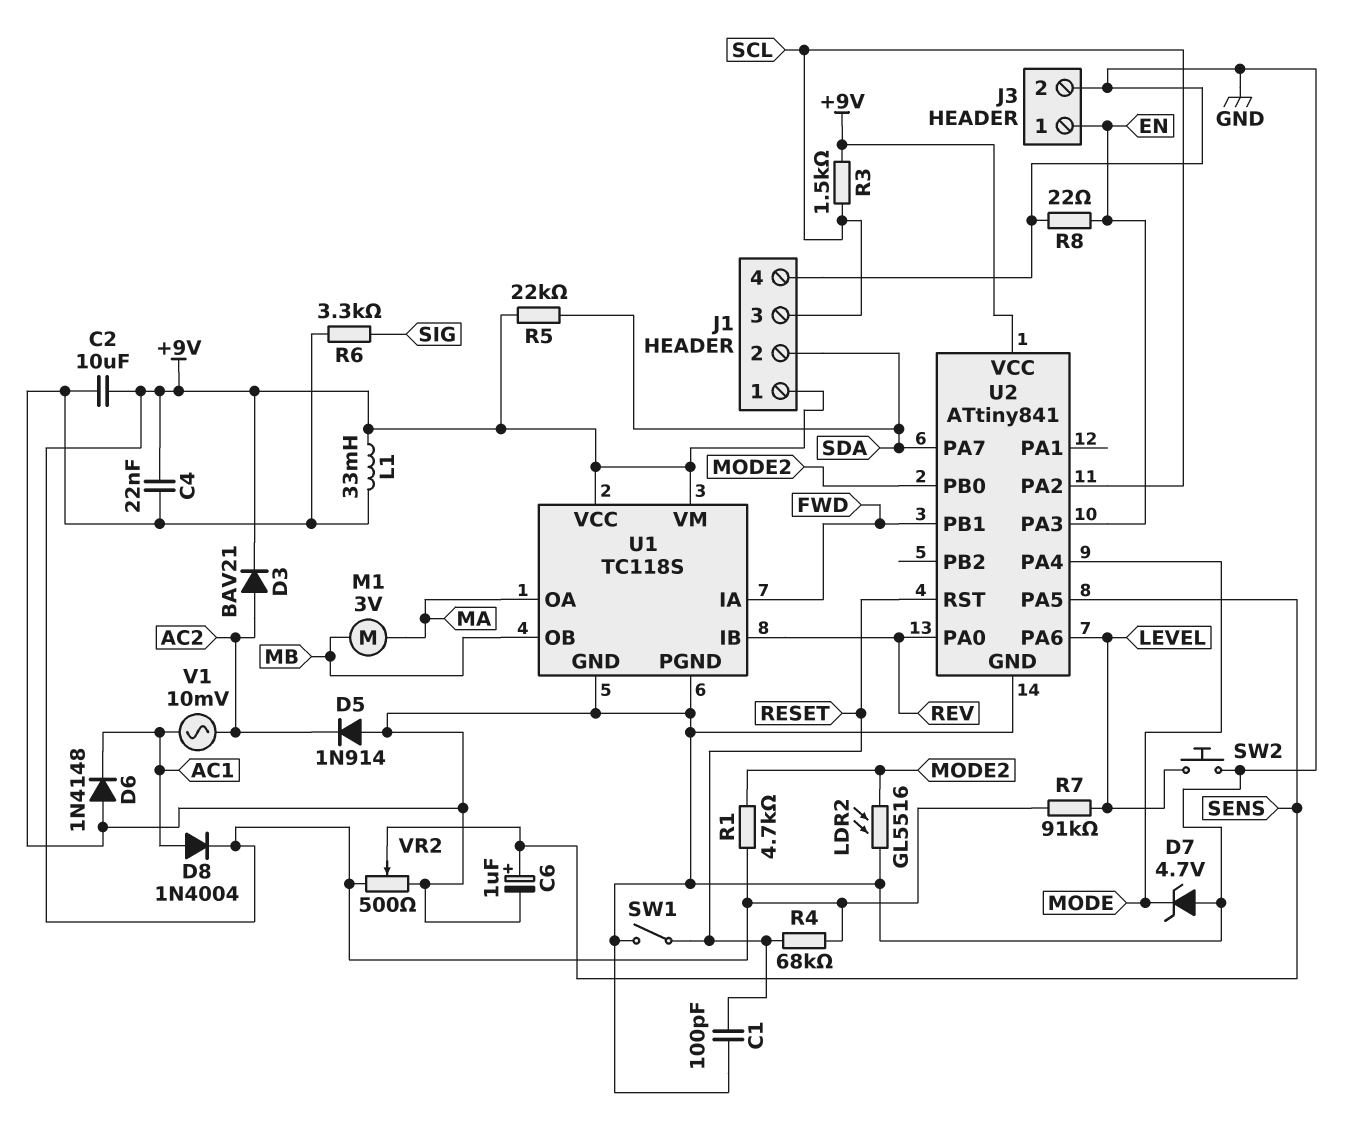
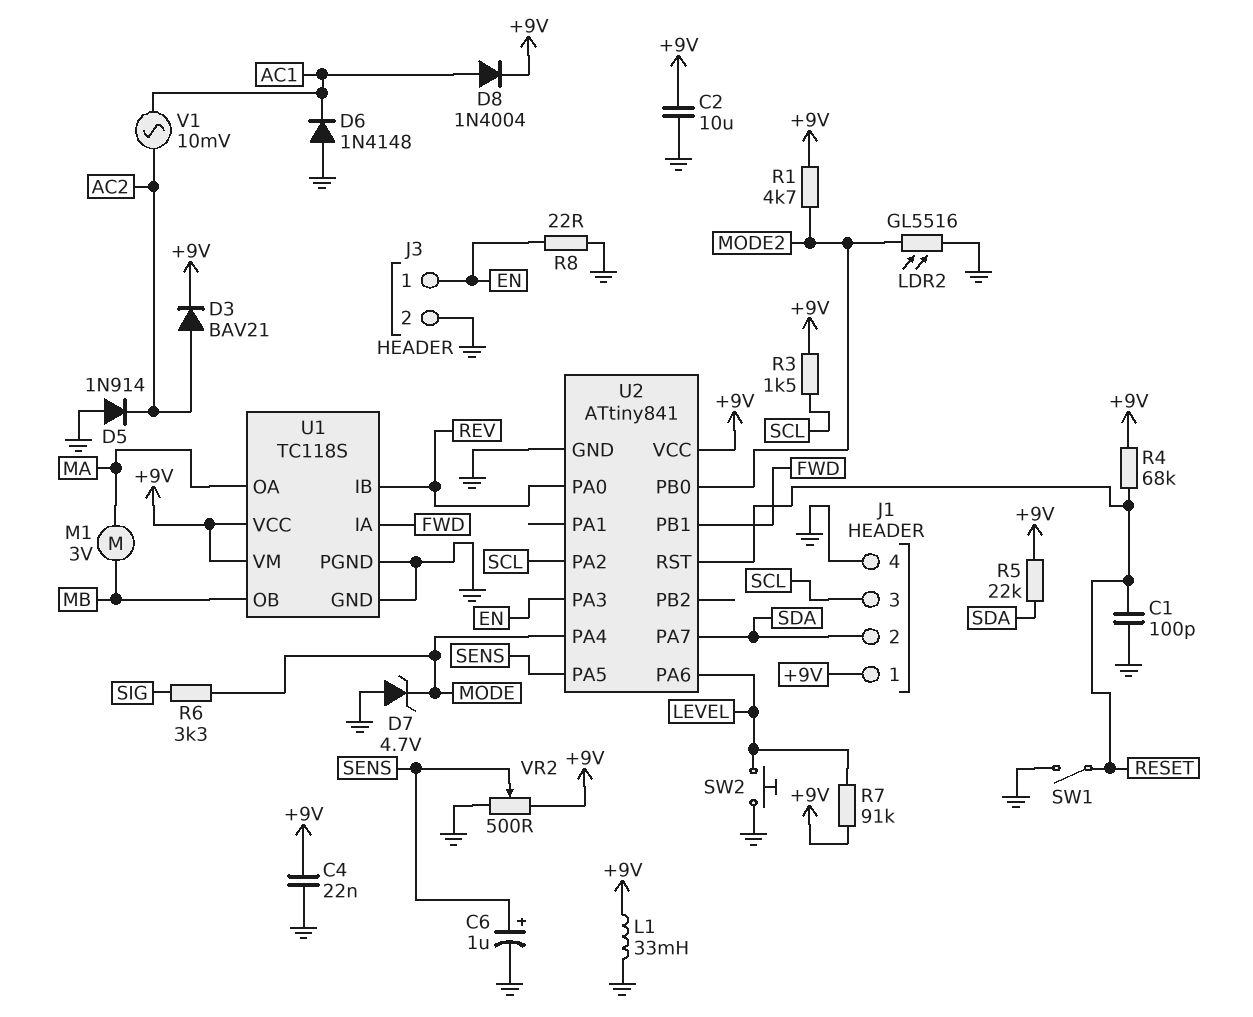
R6: 3.3k (GND, SIG) -> 3.3k (MODE, SIG)

